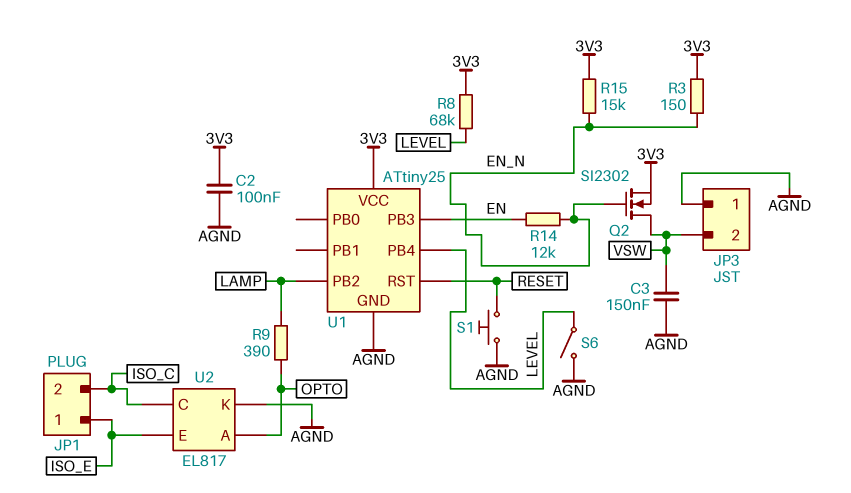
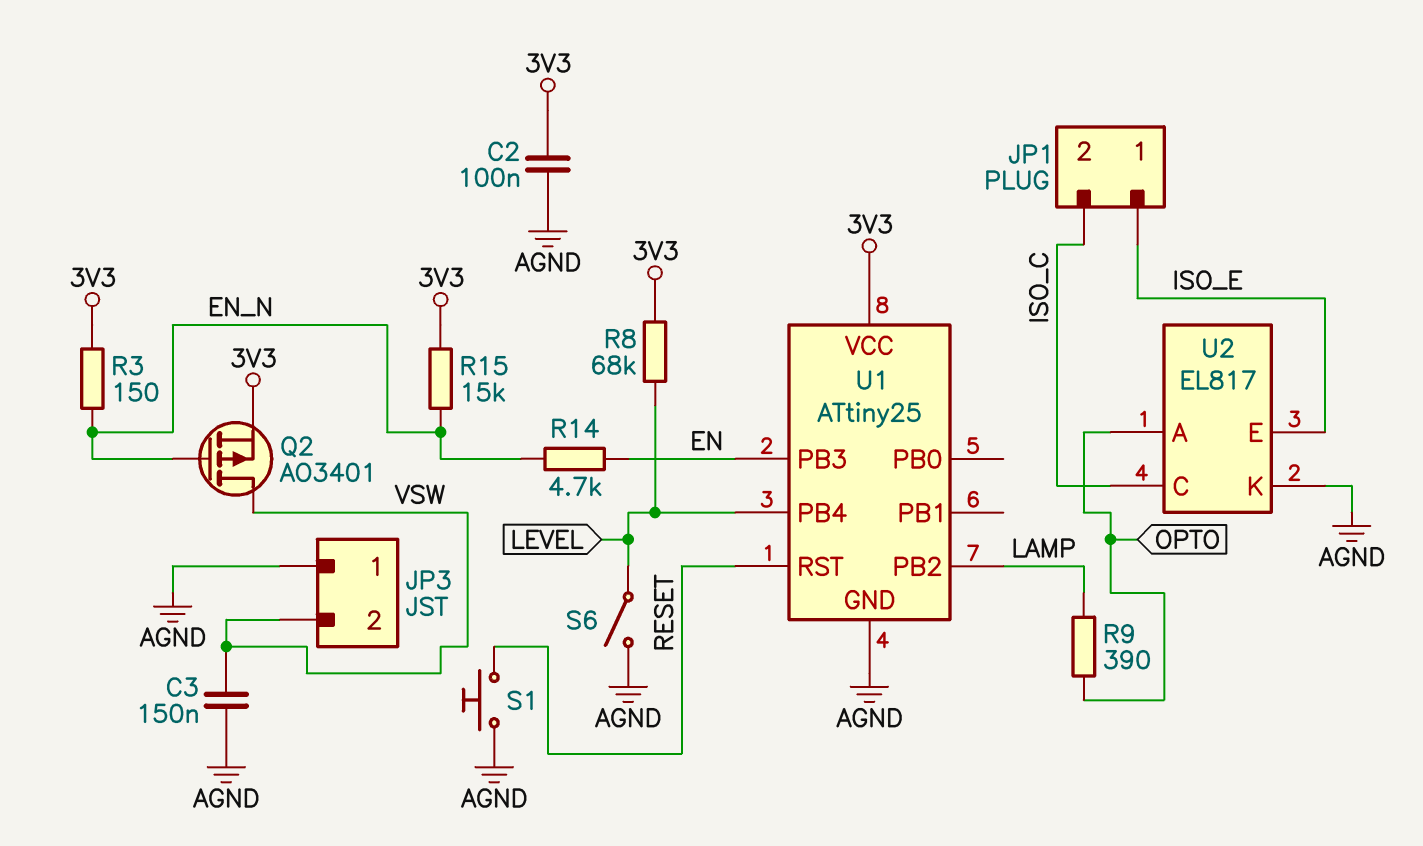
Q2: NMOS SI2302 (G EN_N, D VSW, S 3V3) -> PMOS AO3401 (G EN_N, D VSW, S 3V3)
R14: 12k (EN, EN_N) -> 4.7k (EN, EN_N)

